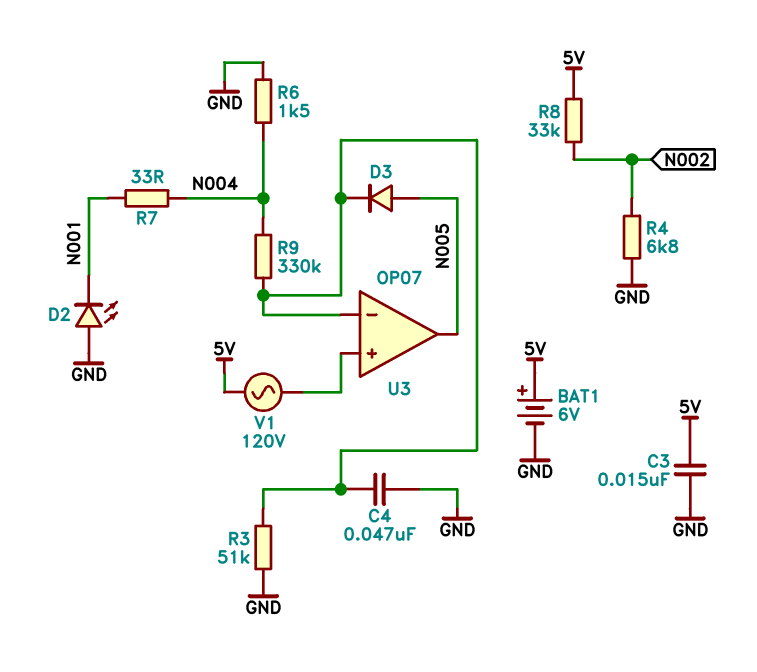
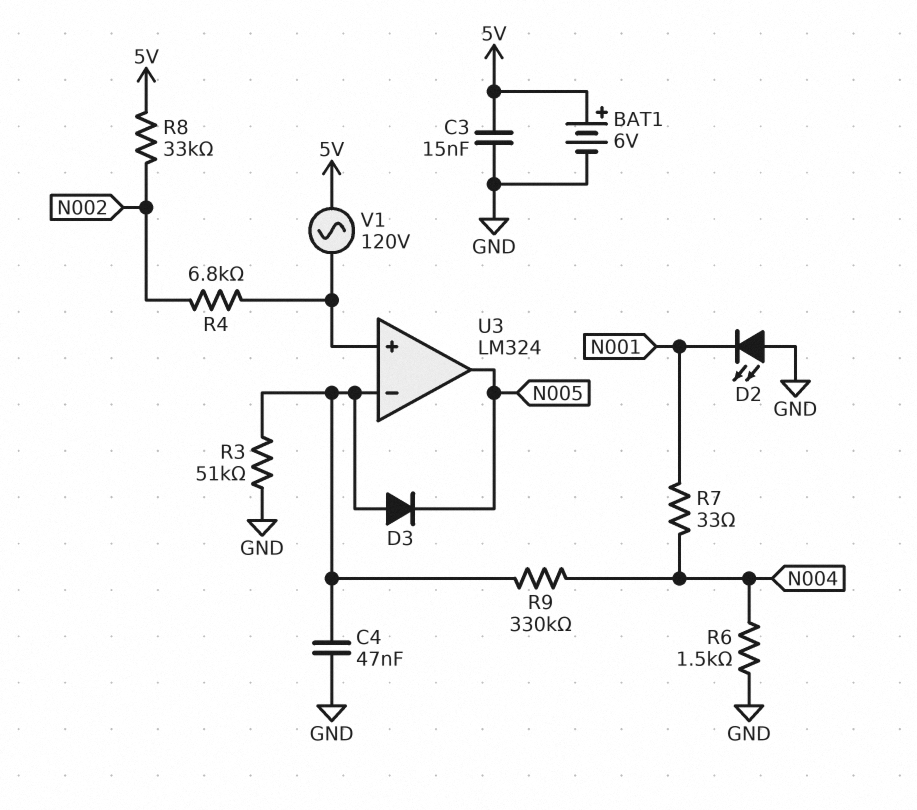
D3: diode (A N005, K U3/in-) -> diode (A U3/in-, K N005)
R4: 6.8k (GND, N002) -> 6.8k (N002, U3/in+)
U3: OP07 -> LM324

